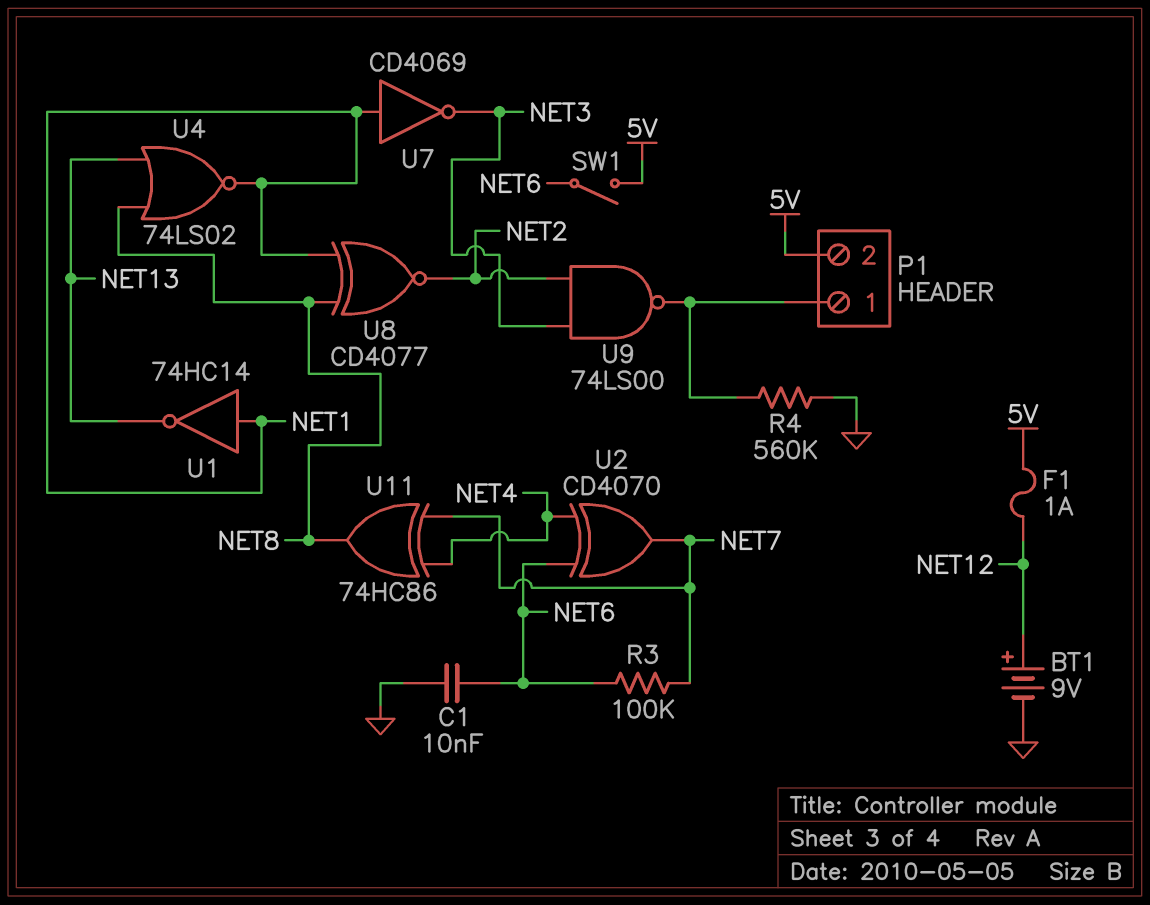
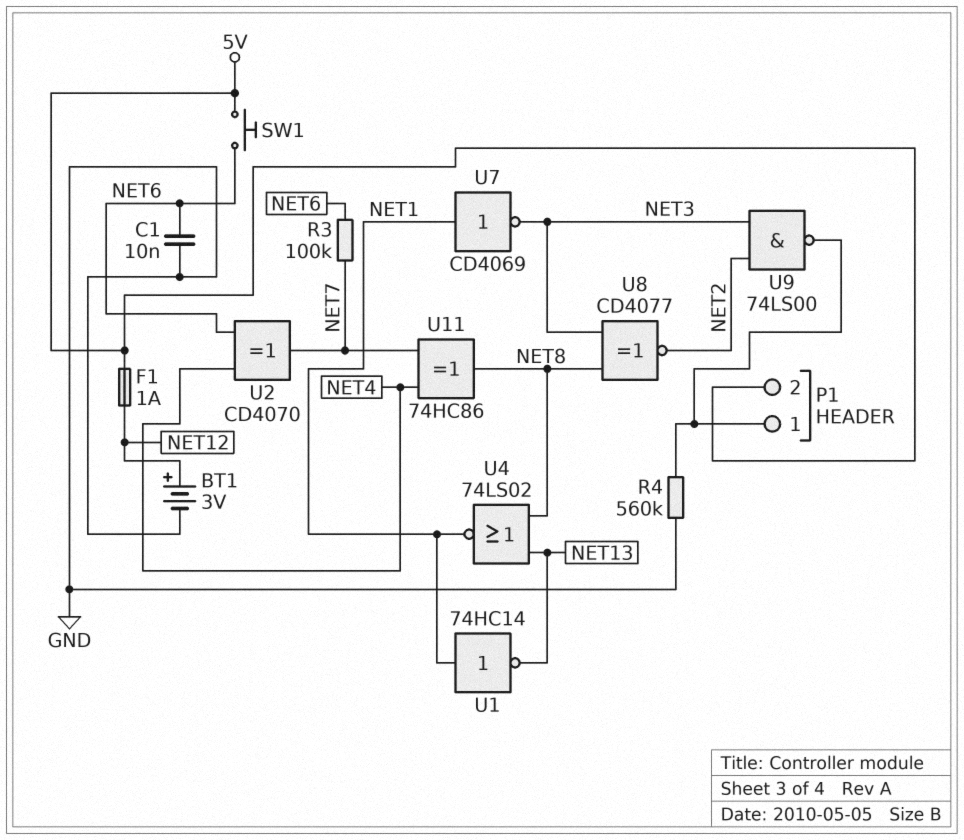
BT1: 9V (plus NET12, minus GND) -> 3V (plus NET12, minus GND)
SW1: switch (5V, NET6) -> button (5V, NET6)
U8: XNOR CD4077 (in NET1, in NET8, out NET2) -> XNOR CD4077 (in NET3, in NET8, out NET2)

